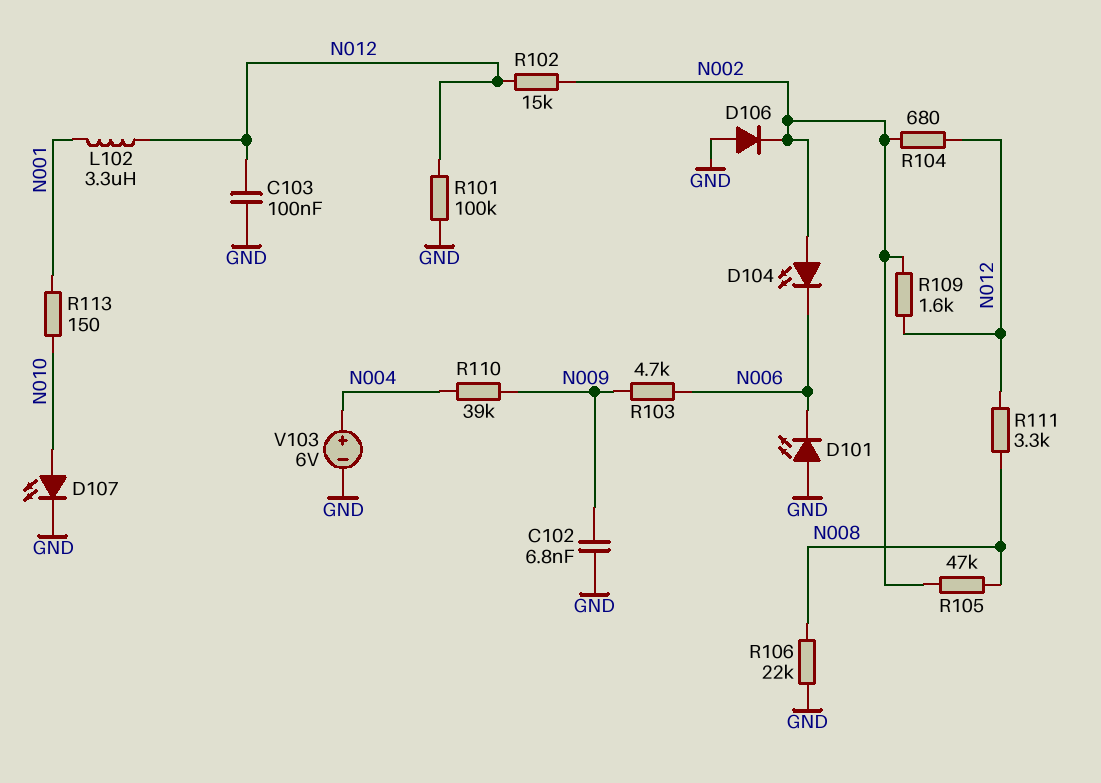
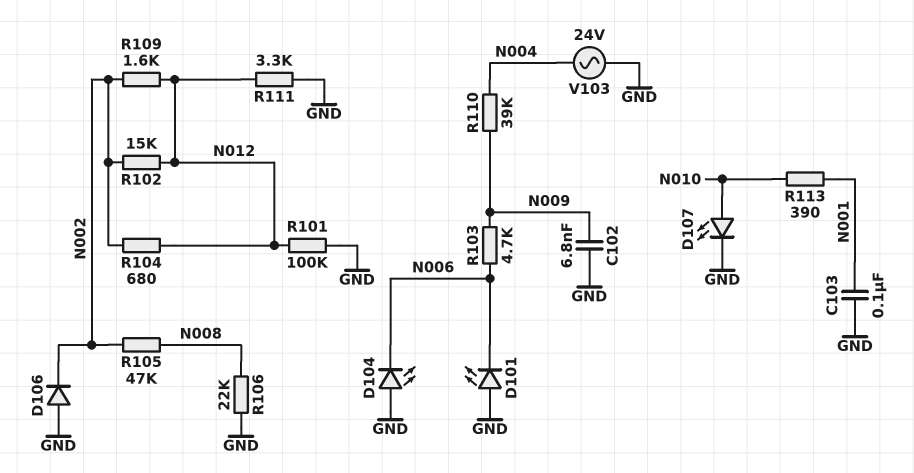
C103: 100nF (GND, N012) -> 100nF (GND, N001)
D104: LED (A N002, K N006) -> LED (A GND, K N006)
L102: 3.3uH (N001, N012) -> none
R111: 3.3k (N008, N012) -> 3.3k (GND, N012)
R113: 150 (N001, N010) -> 390 (N001, N010)
V103: 6V (plus N004, minus GND) -> AC 24V (GND, N004)

